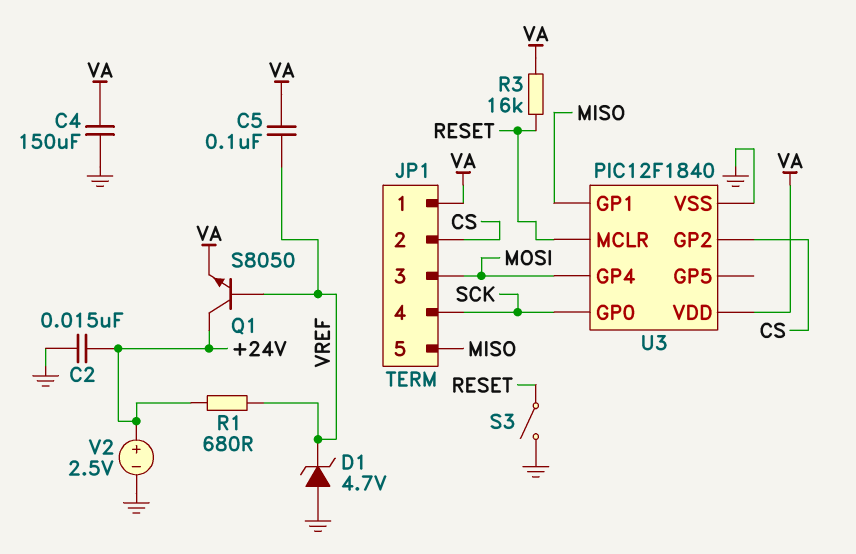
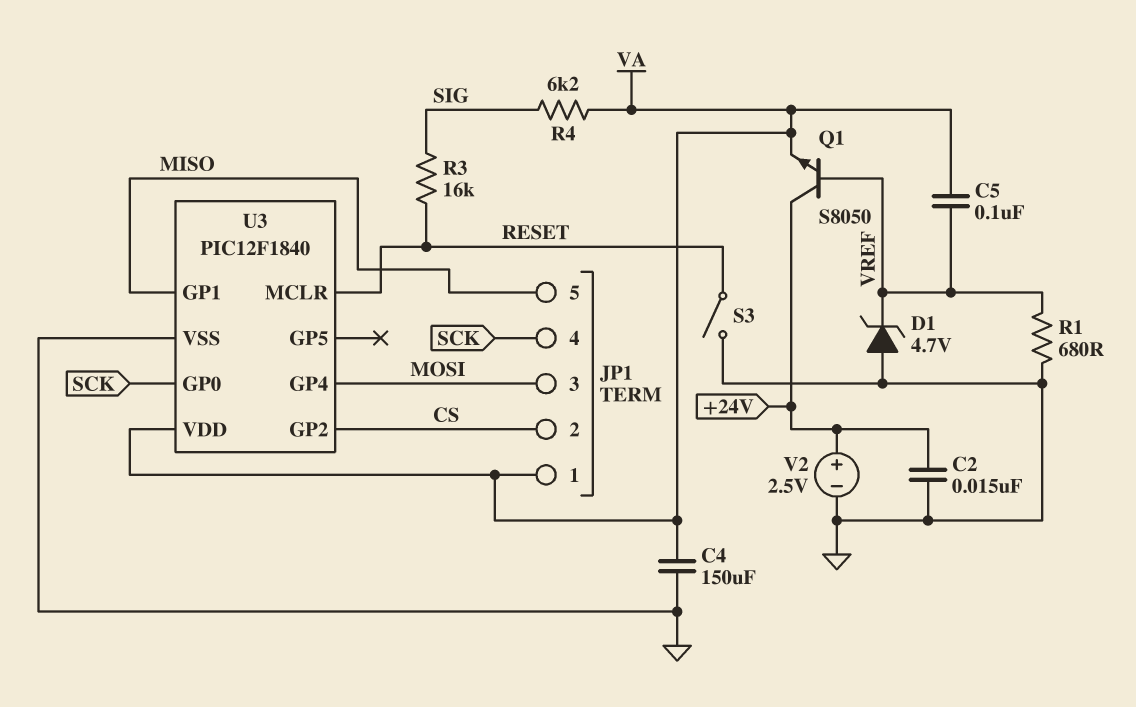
R1: 680 (+24V, VREF) -> 680 (GND, VREF)
R3: 16k (RESET, VA) -> 16k (RESET, SIG)
R4: none -> 6.2k (SIG, VA)

